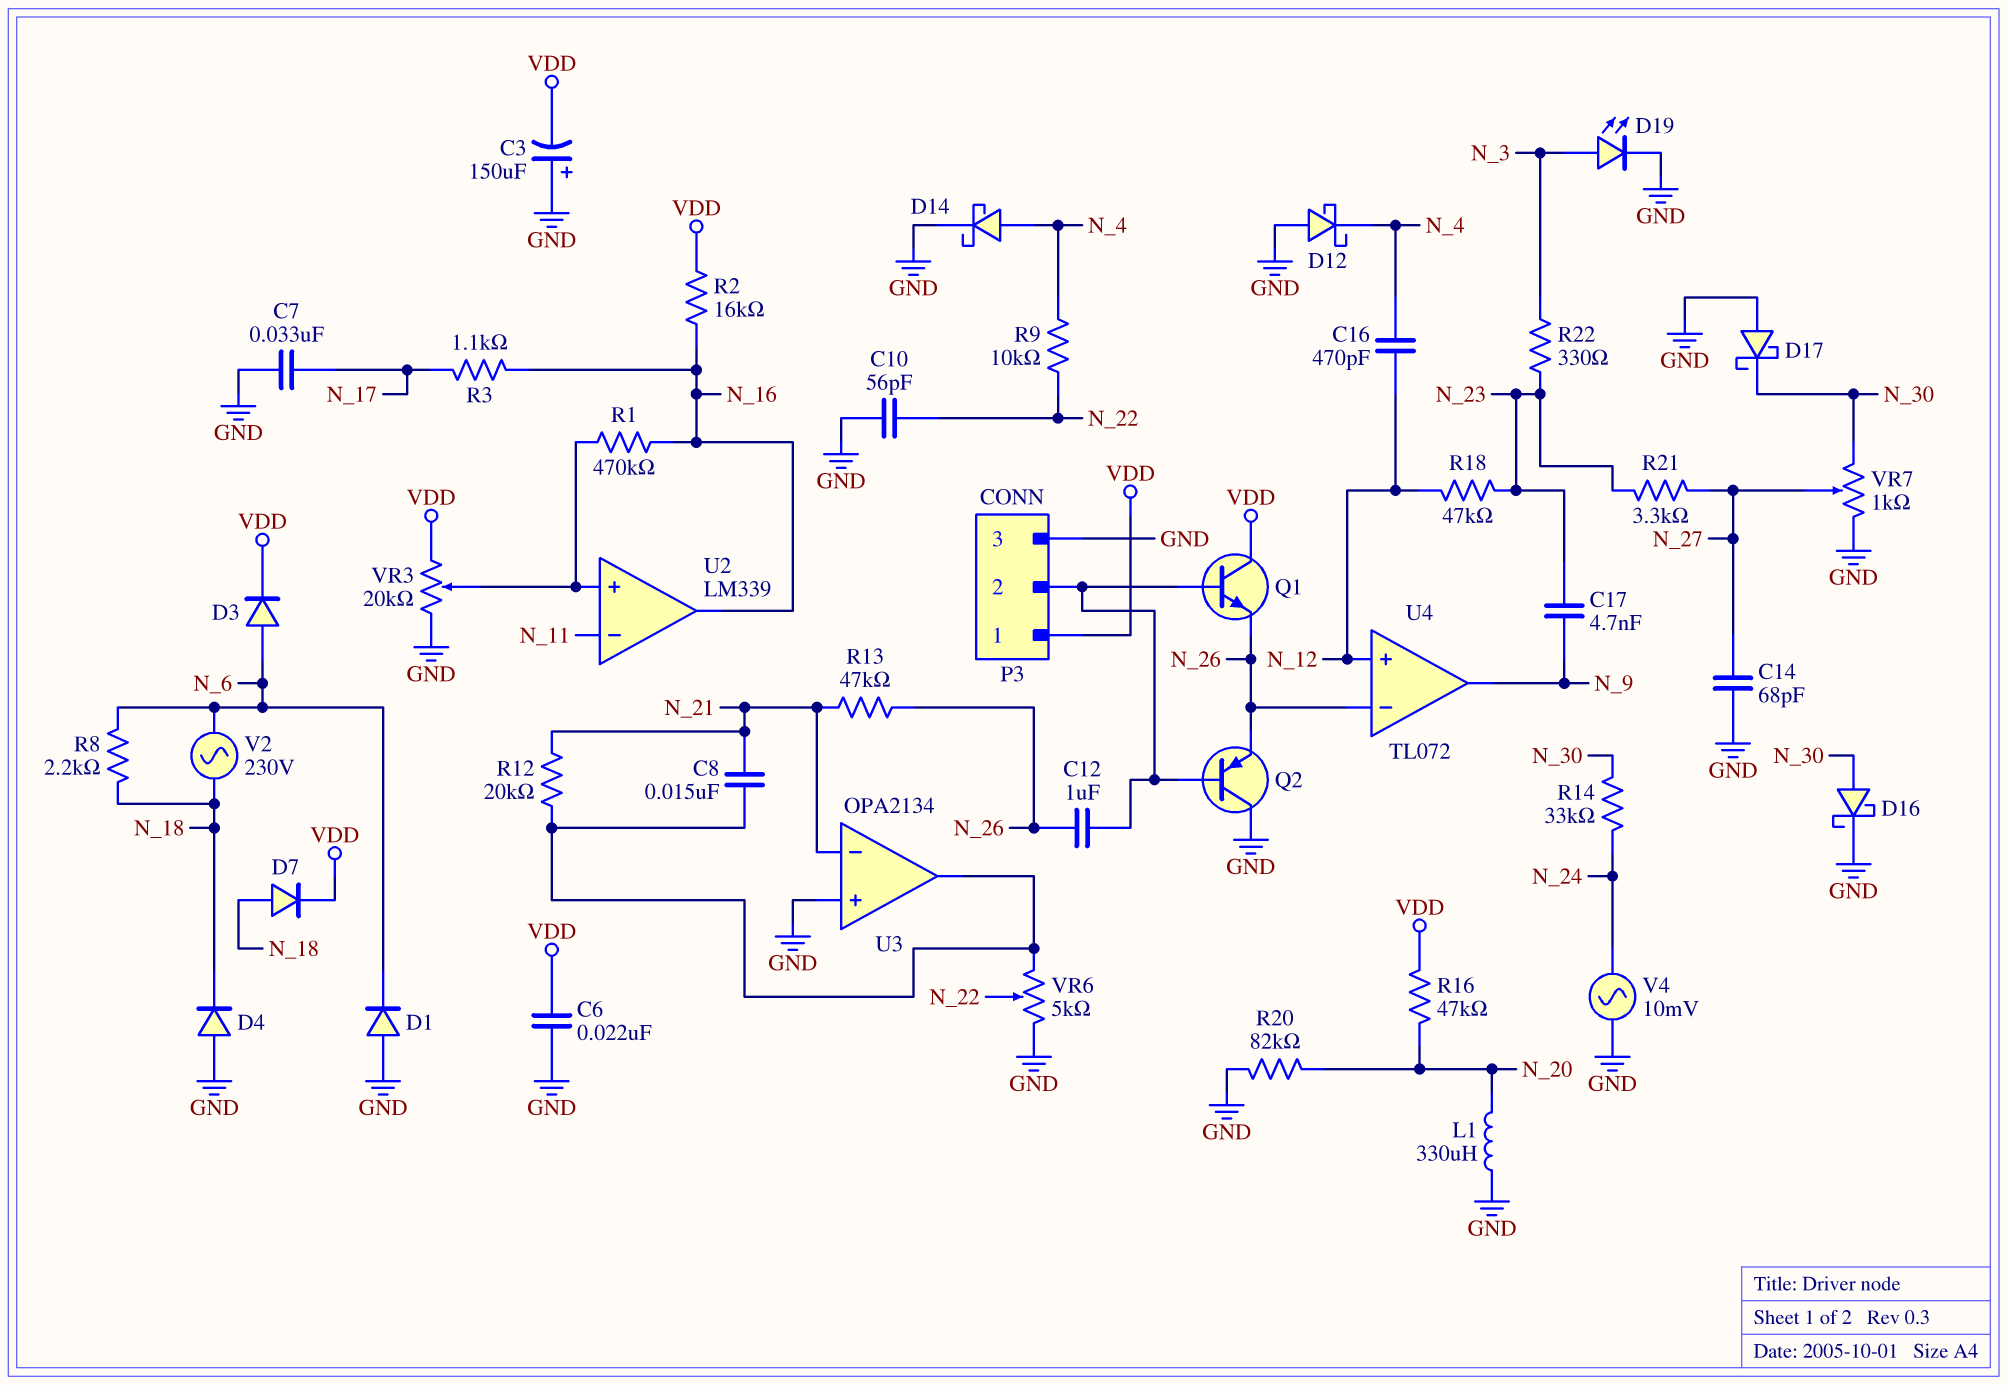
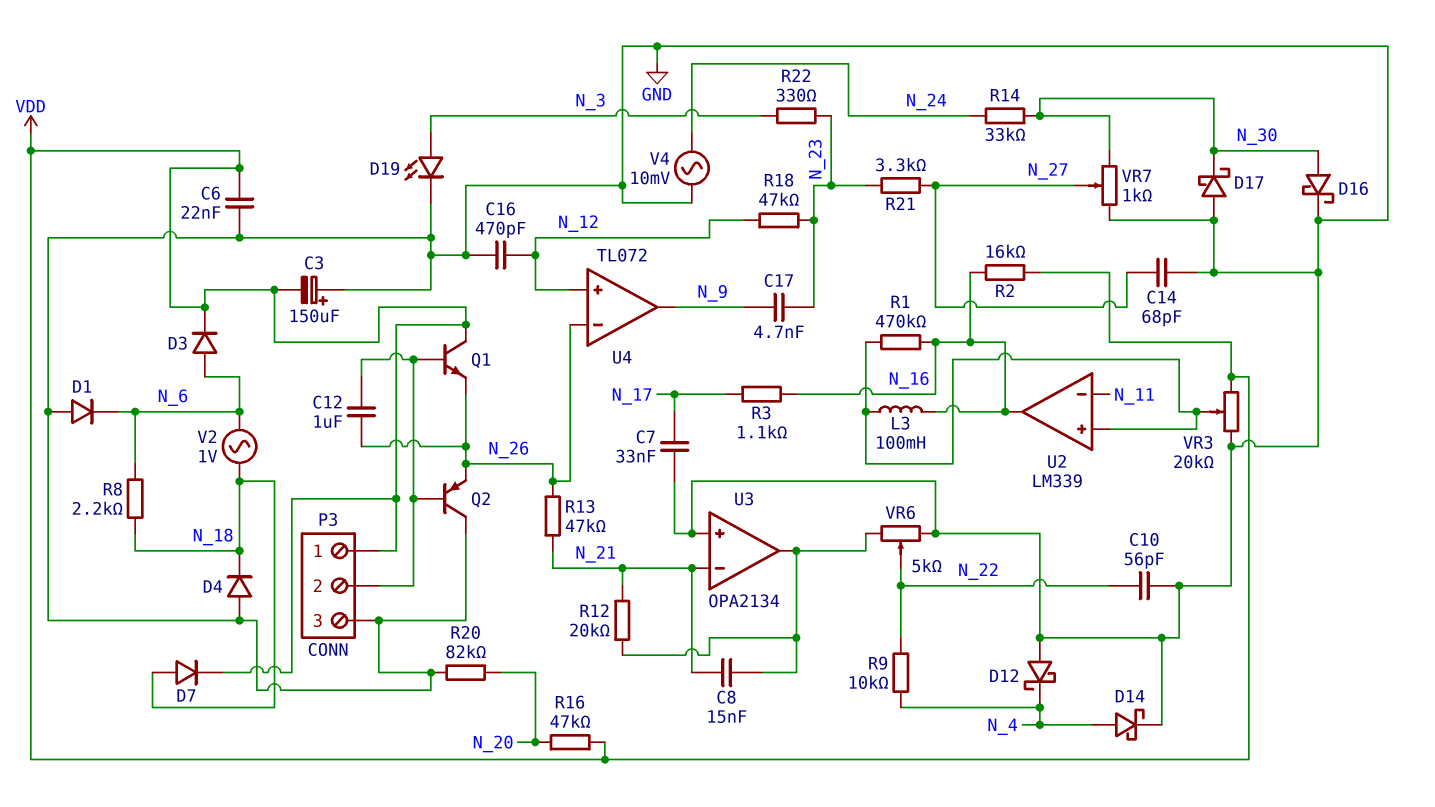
C16: 470pF (N_4, N_12) -> 470pF (GND, N_12)
L1: 330uH (GND, N_20) -> none
L3: none -> 100mH (N_16, U2/in+)
V2: AC 230V (N_6, N_18) -> AC 1V (N_6, N_18)

